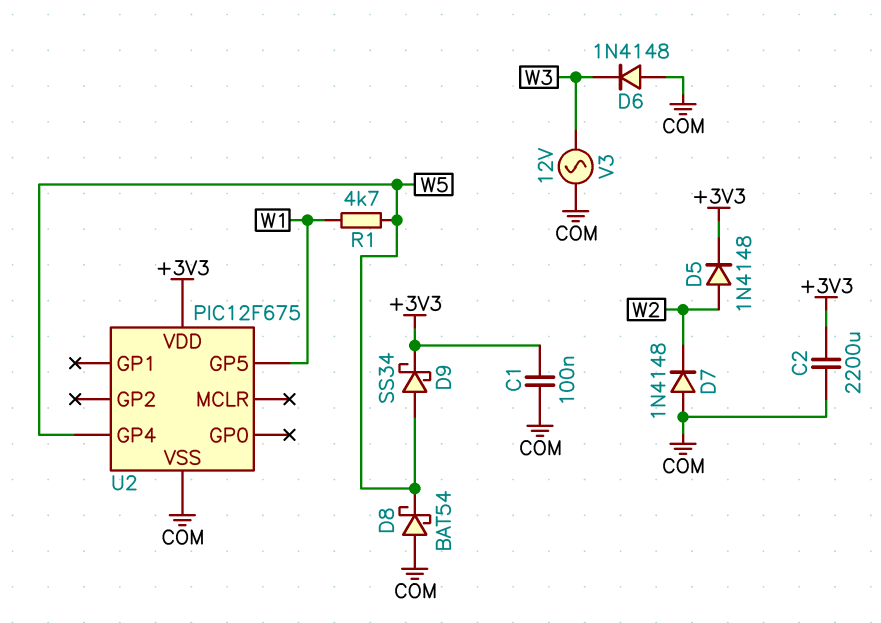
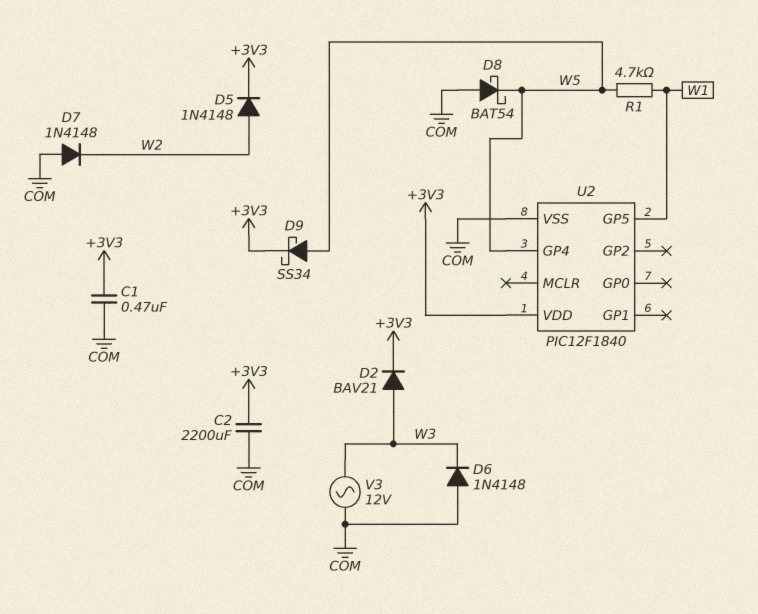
C1: 100nF (+3V3, COM) -> 470nF (+3V3, COM)
D2: none -> diode BAV21 (A W3, K +3V3)
U2: PIC12F675 -> PIC12F1840

